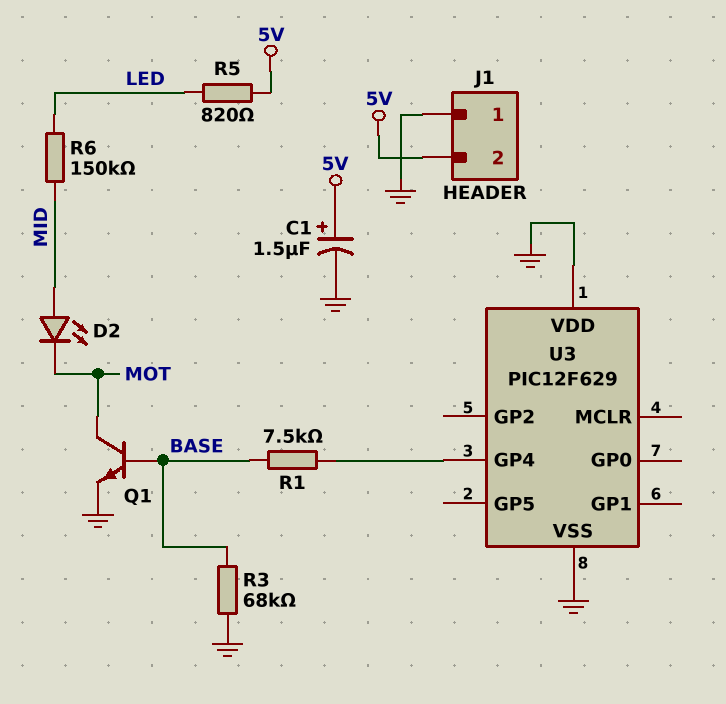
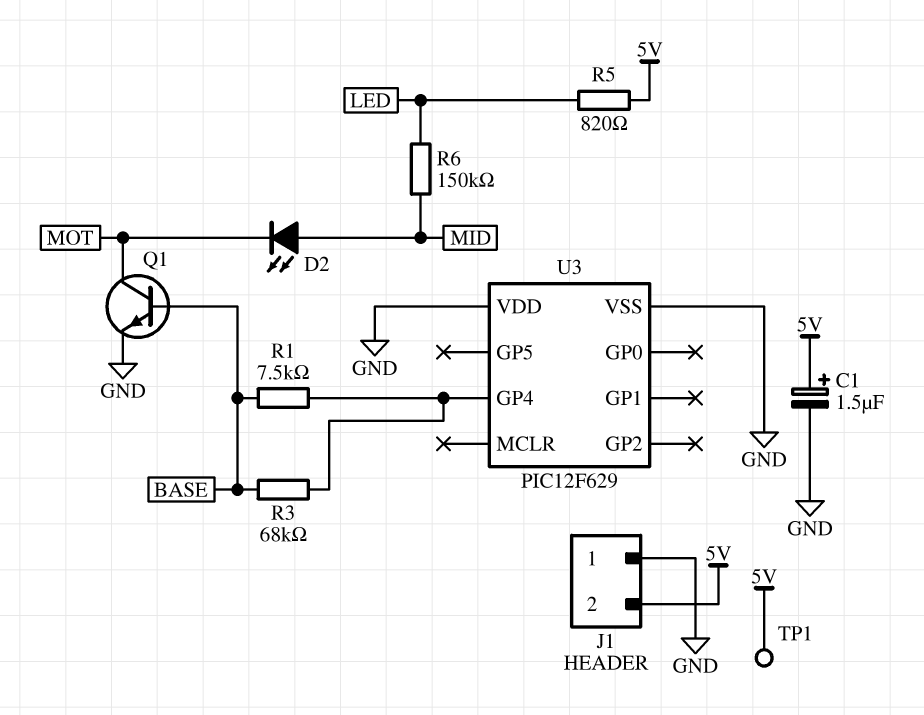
R3: 68k (BASE, GND) -> 68k (BASE, U3/GP4)
TP1: none -> test point (5V)

